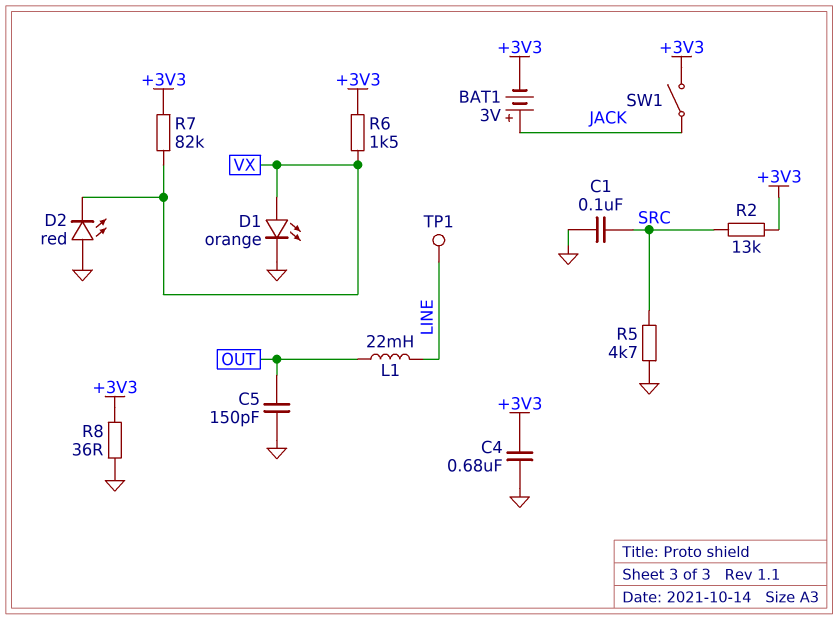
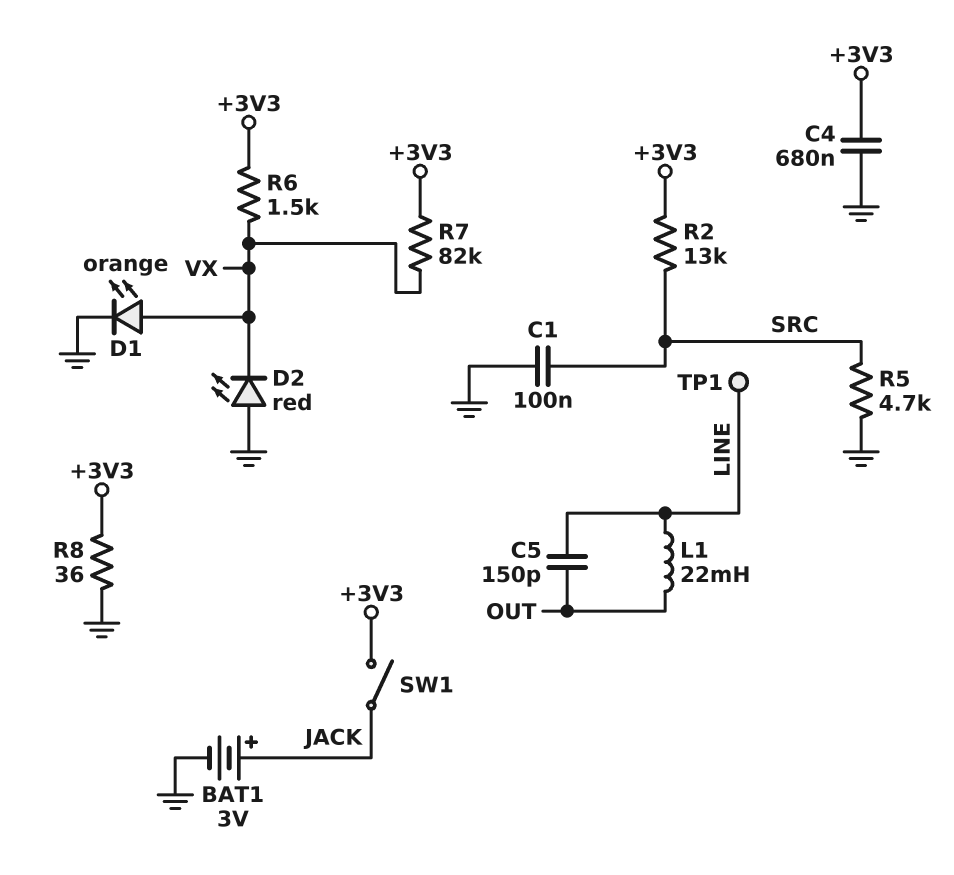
BAT1: 3V (plus JACK, minus +3V3) -> 3V (plus JACK, minus GND)
C5: 150pF (GND, OUT) -> 150pF (LINE, OUT)

